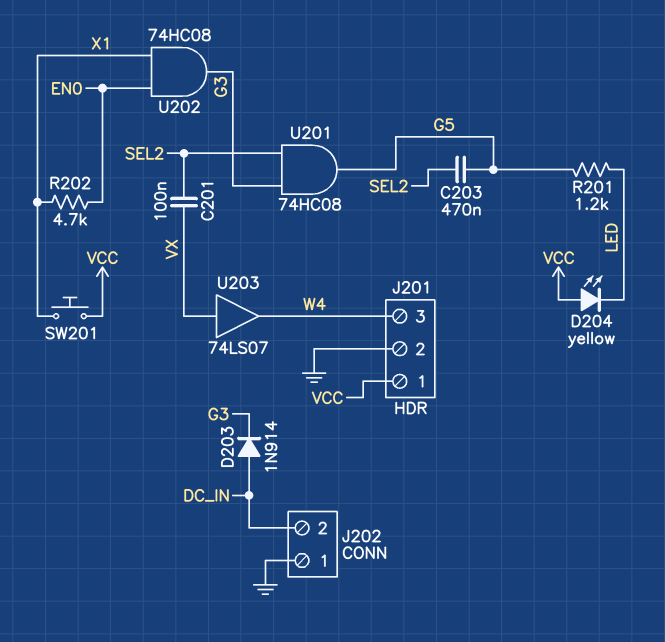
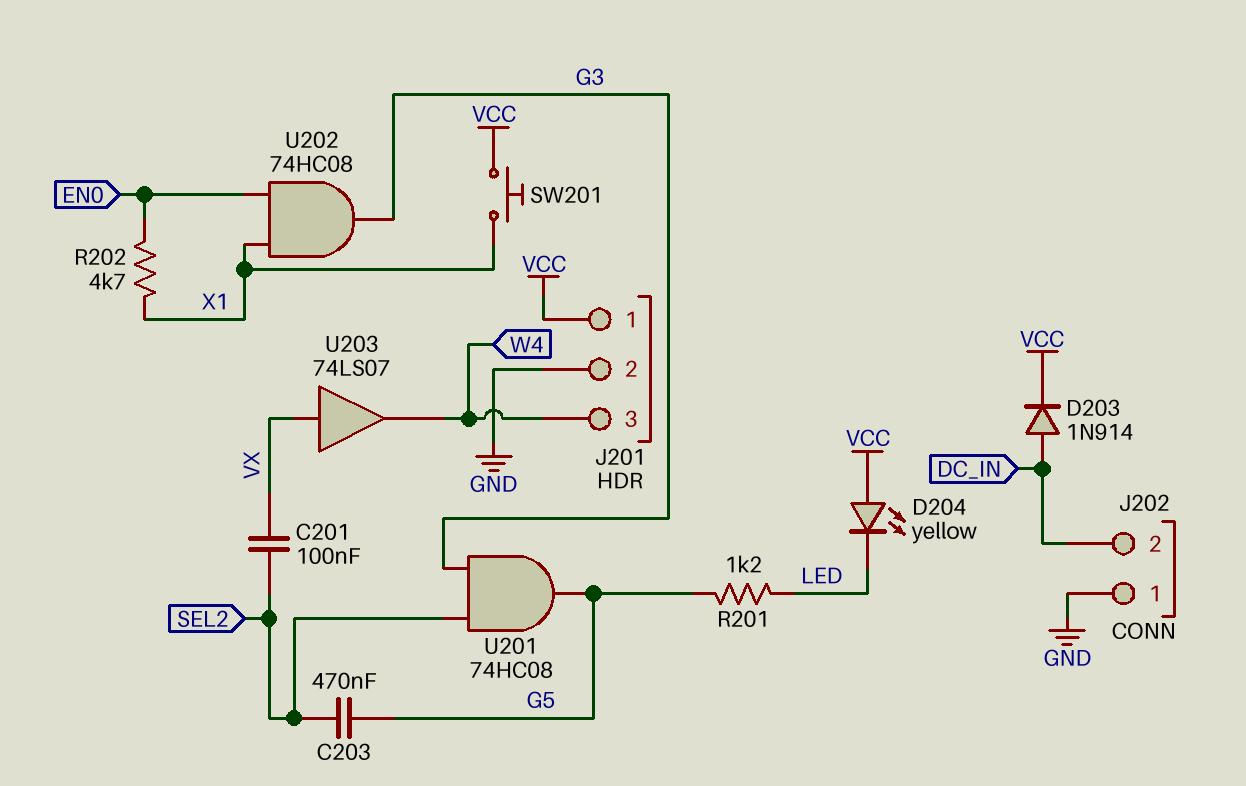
D203: diode 1N914 (A DC_IN, K G3) -> diode 1N914 (A DC_IN, K VCC)

